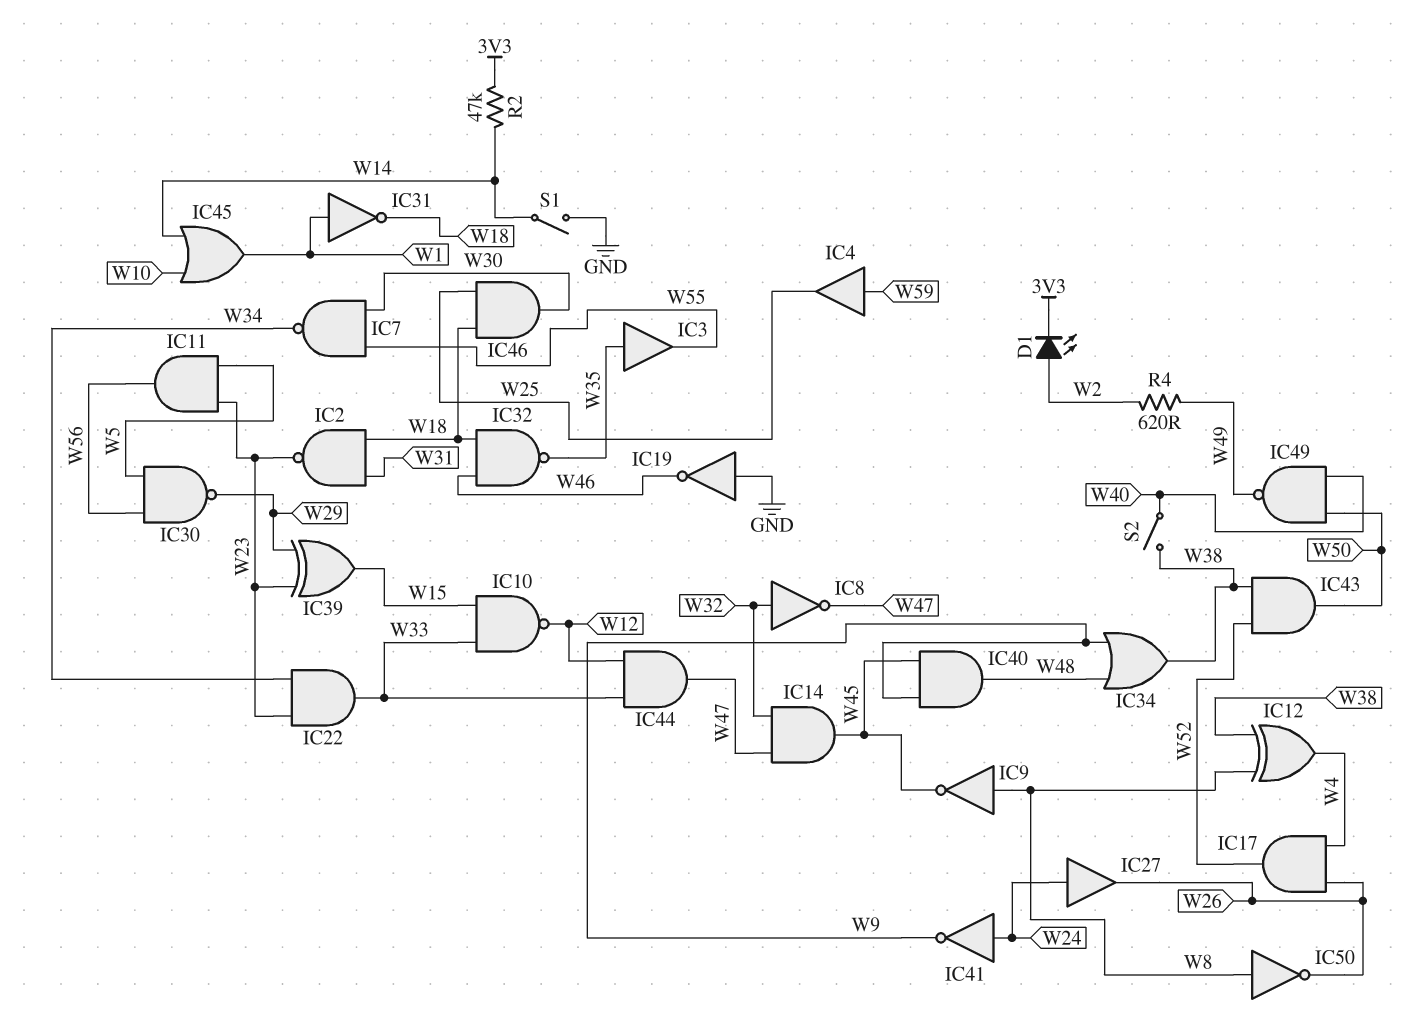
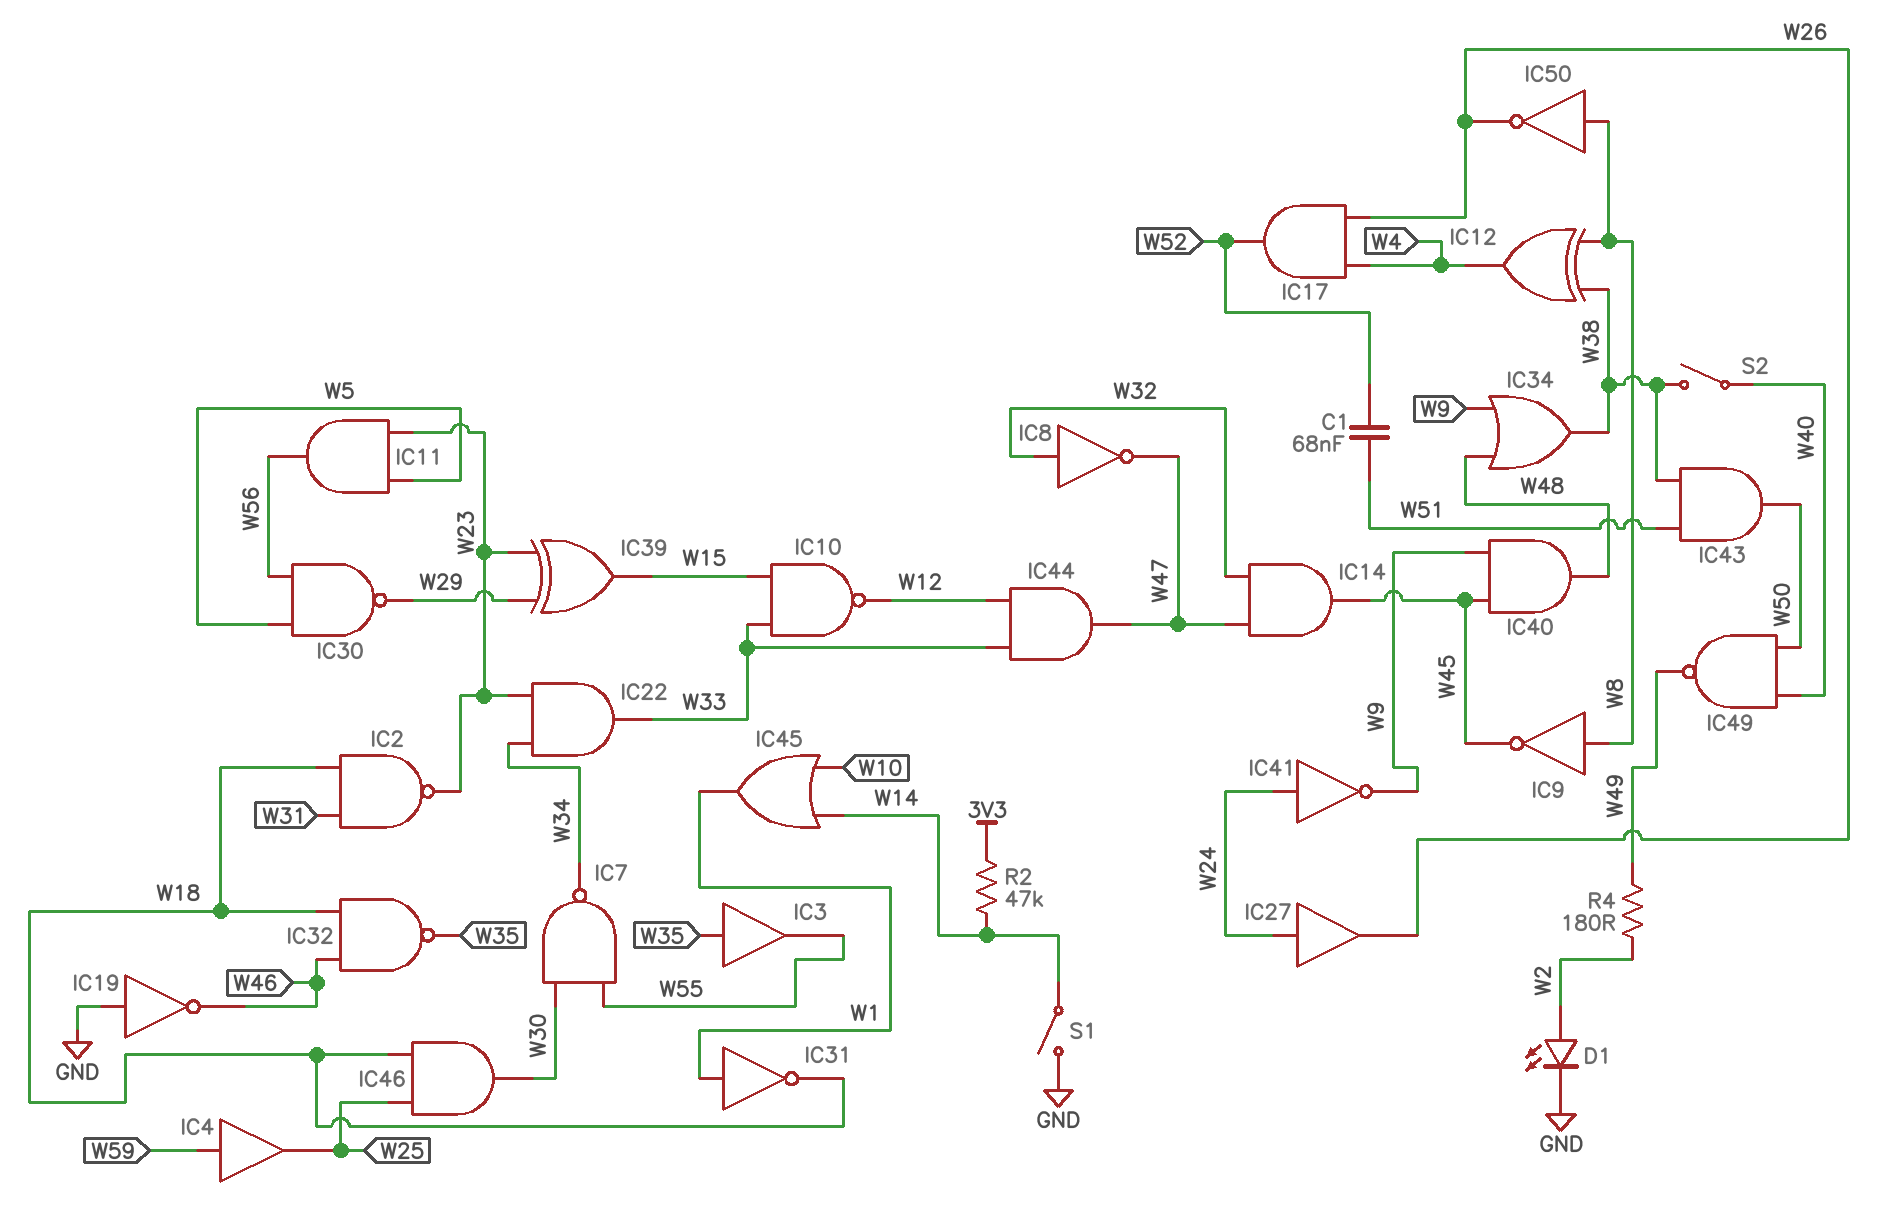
C1: none -> 68nF (W51, W52)
D1: LED (A W2, K 3V3) -> LED (A W2, K GND)
IC43: AND (in W38, in W52, out W50) -> AND (in W38, in W51, out W50)
R4: 620 (W2, W49) -> 180 (W2, W49)

